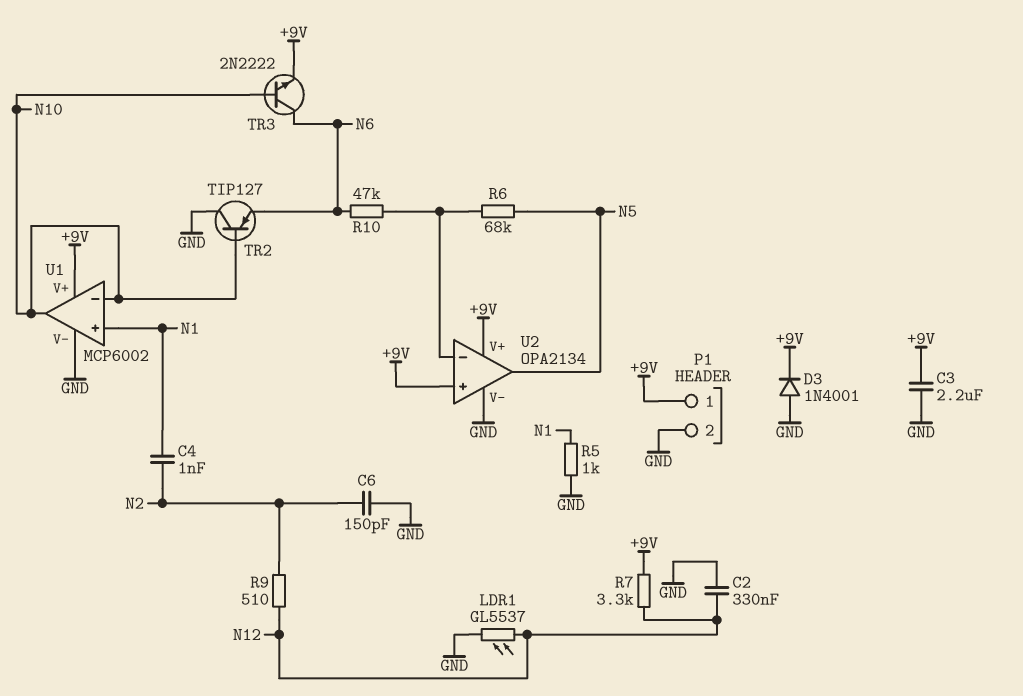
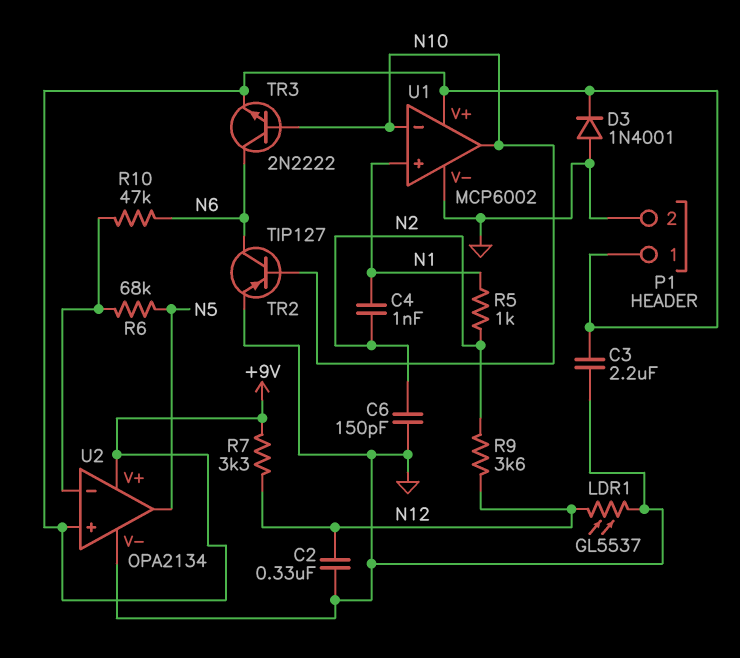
R5: 1k (GND, N1) -> 1k (N1, N2)
R9: 510 (N2, N12) -> 3.6k (N2, N12)
TR2: PNP TIP127 (B N10, C GND, E N6) -> PNP TIP127 (B N10, C N6, E GND)

